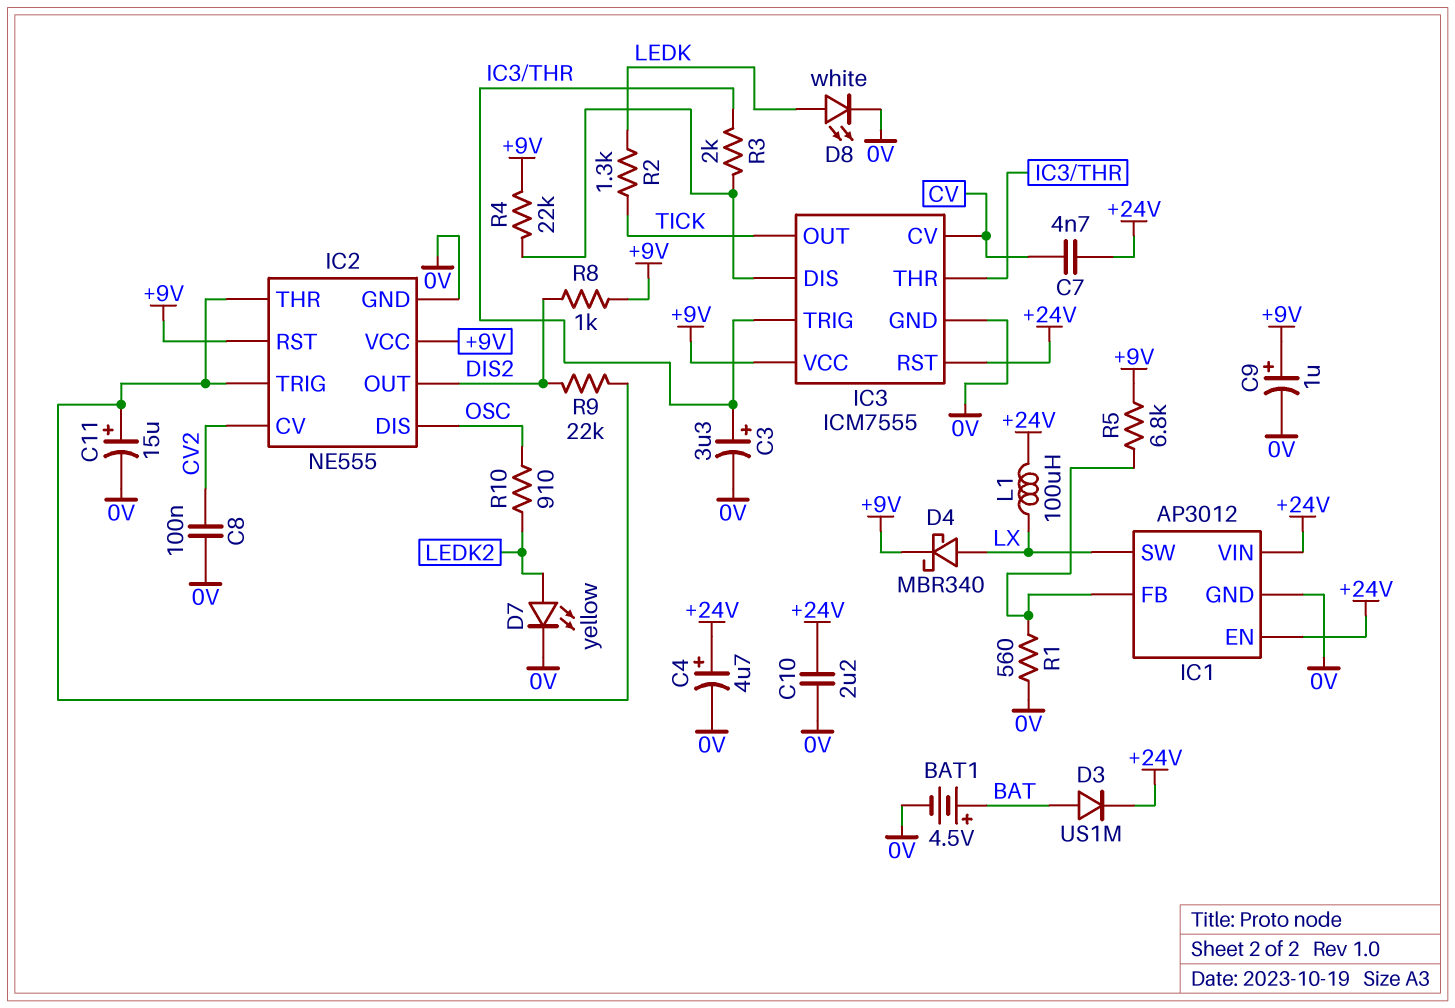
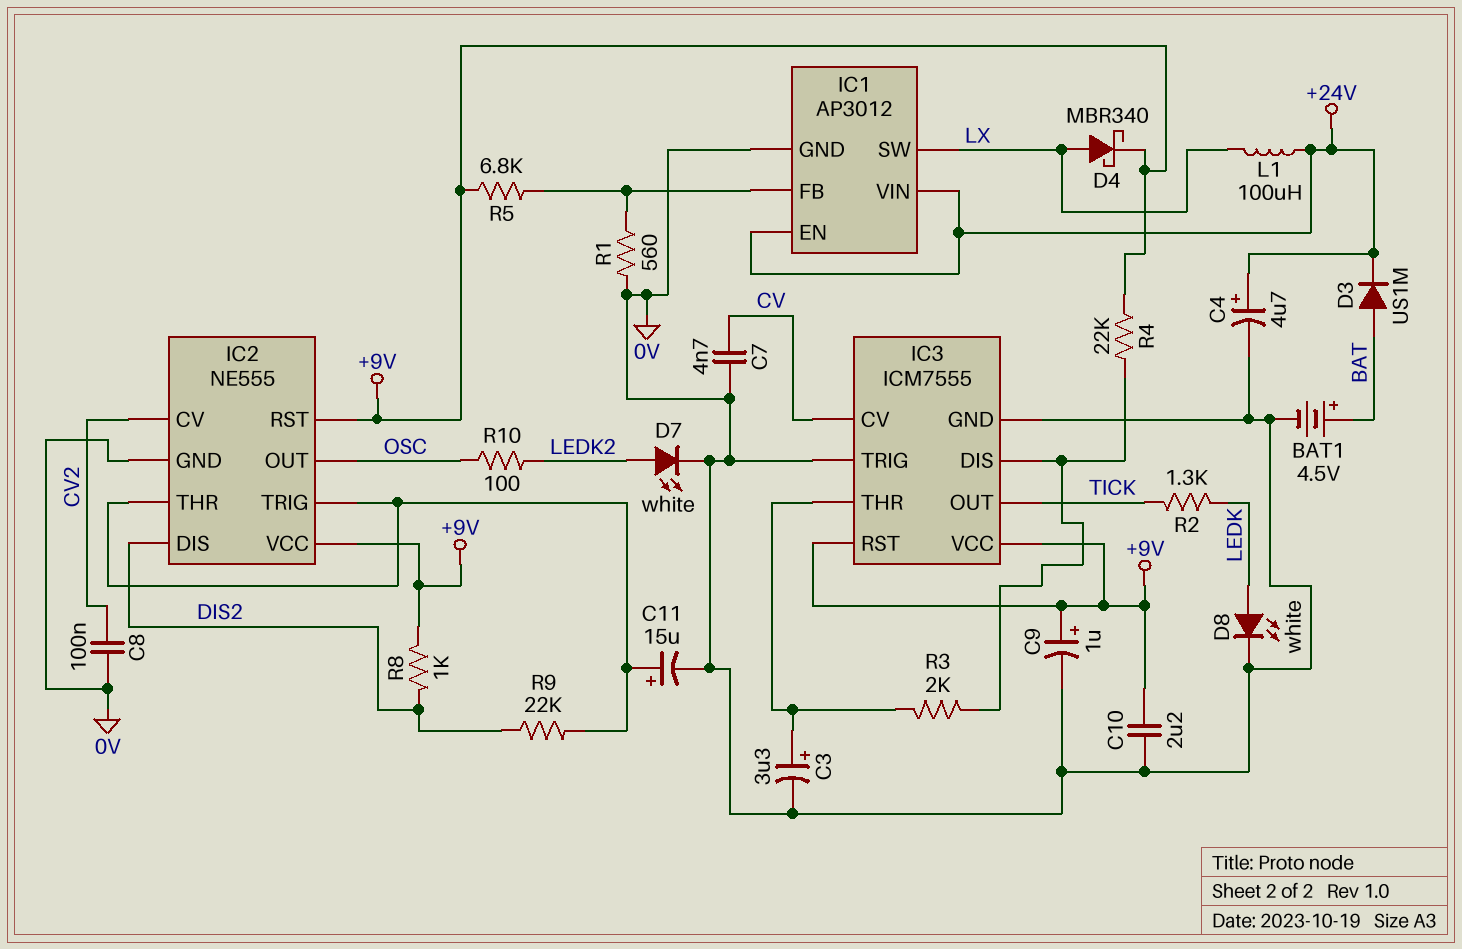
C7: 4.7nF (+24V, CV) -> 4.7nF (0V, CV)
C10: 2.2uF (+24V, 0V) -> 2.2uF (+9V, 0V)
D7: LED yellow (A LEDK2, K 0V) -> LED white (A LEDK2, K 0V)
IC2 pin DIS: OSC -> DIS2
IC2 pin OUT: DIS2 -> OSC
IC3 pin RST: +24V -> +9V
IC3 pin TRIG: IC3/THR -> 0V
R10: 910 (LEDK2, OSC) -> 100 (LEDK2, OSC)

